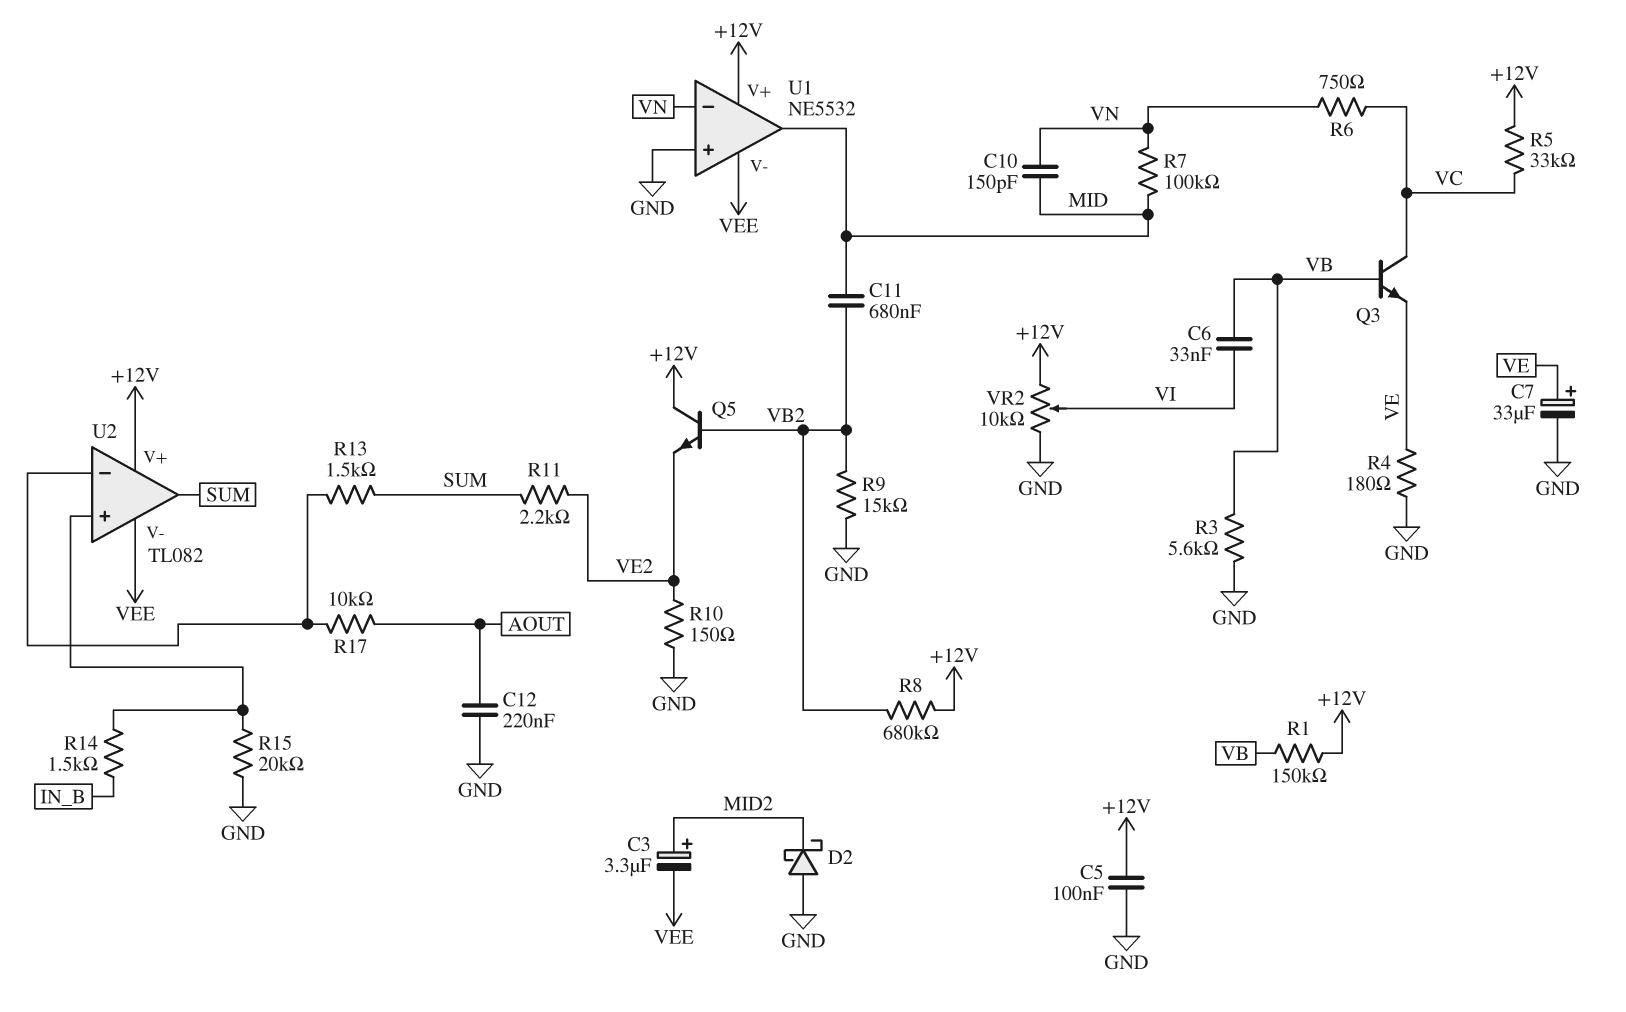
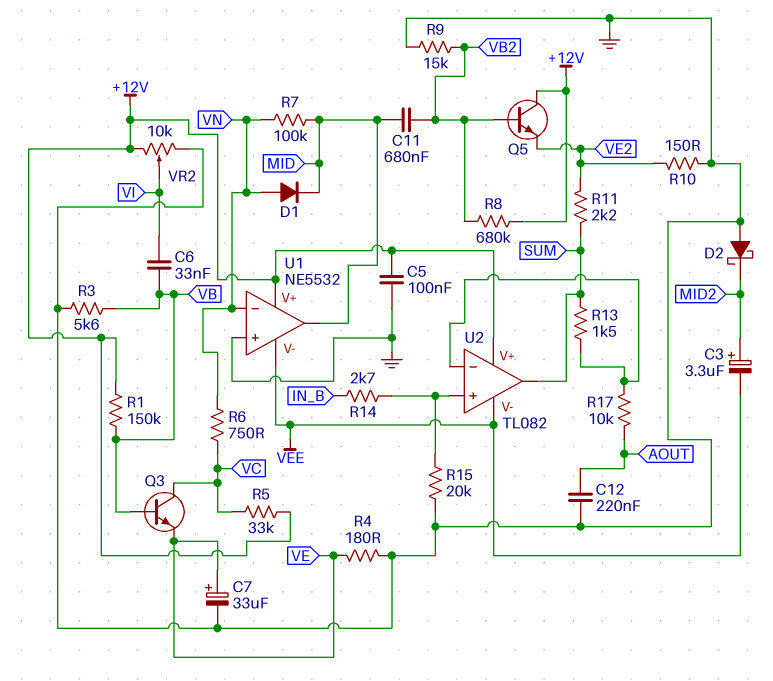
C10: 150pF (MID, VN) -> none
D1: none -> diode (A VN, K MID)
R14: 1.5k (IN_B, U2/in+) -> 2.7k (IN_B, U2/in+)

